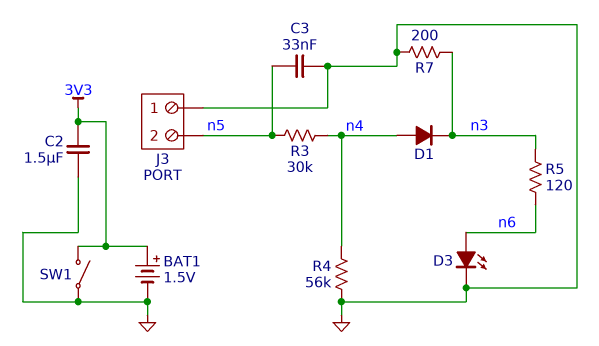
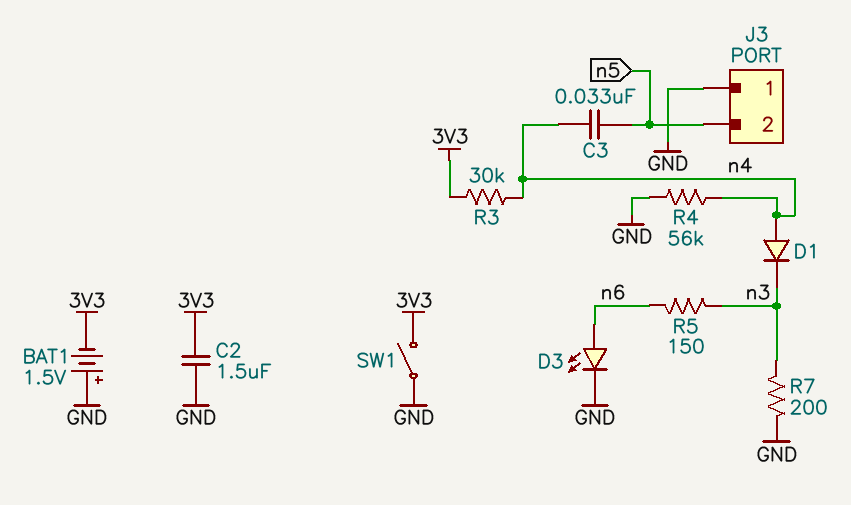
BAT1: 1.5V (plus 3V3, minus GND) -> 1.5V (plus GND, minus 3V3)
C3: 33nF (GND, n5) -> 33nF (n4, n5)
R3: 30k (n4, n5) -> 30k (3V3, n4)
R5: 120 (n3, n6) -> 150 (n3, n6)

